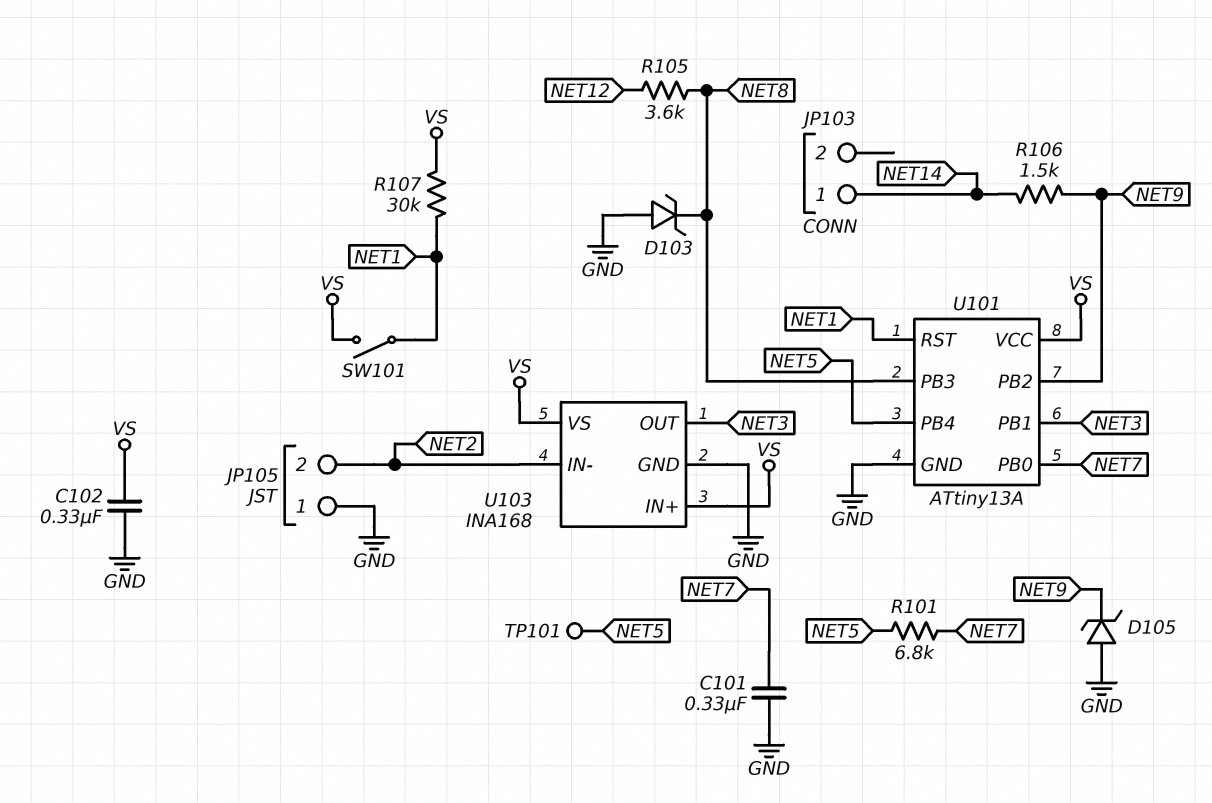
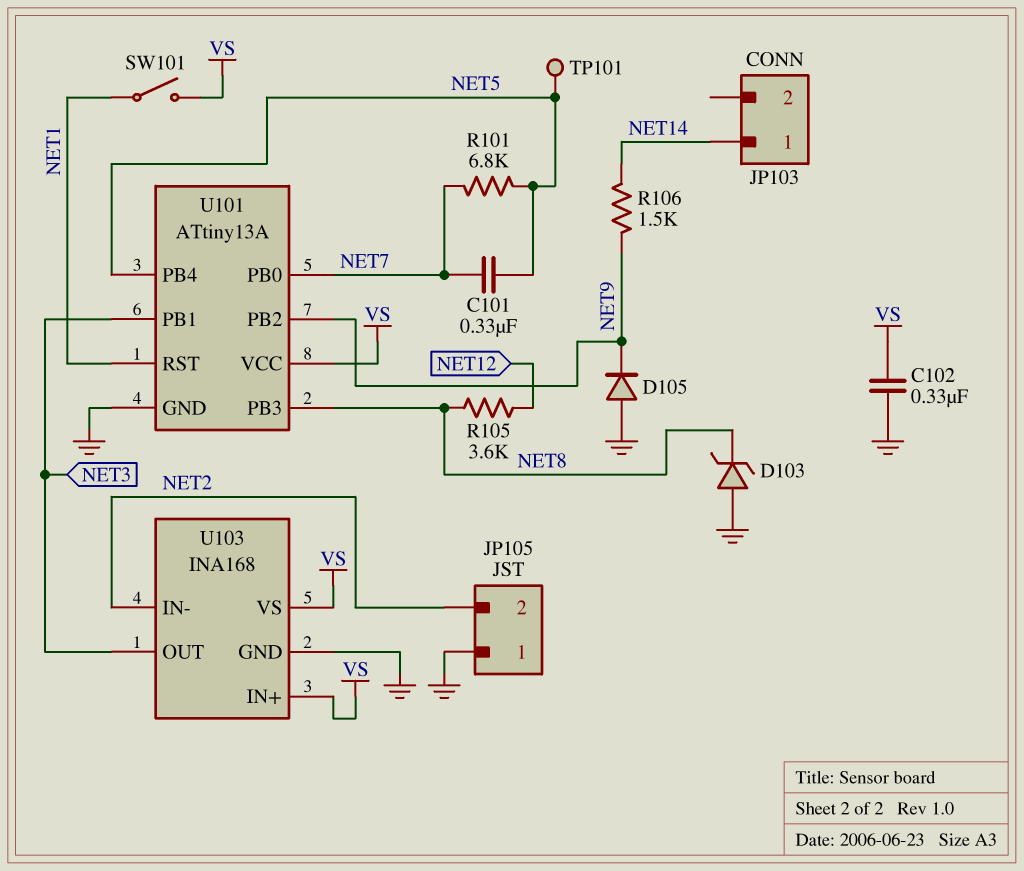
C101: 330nF (GND, NET7) -> 330nF (NET5, NET7)
D105: zener (A GND, K NET9) -> diode (A GND, K NET9)
R107: 30k (NET1, VS) -> none

